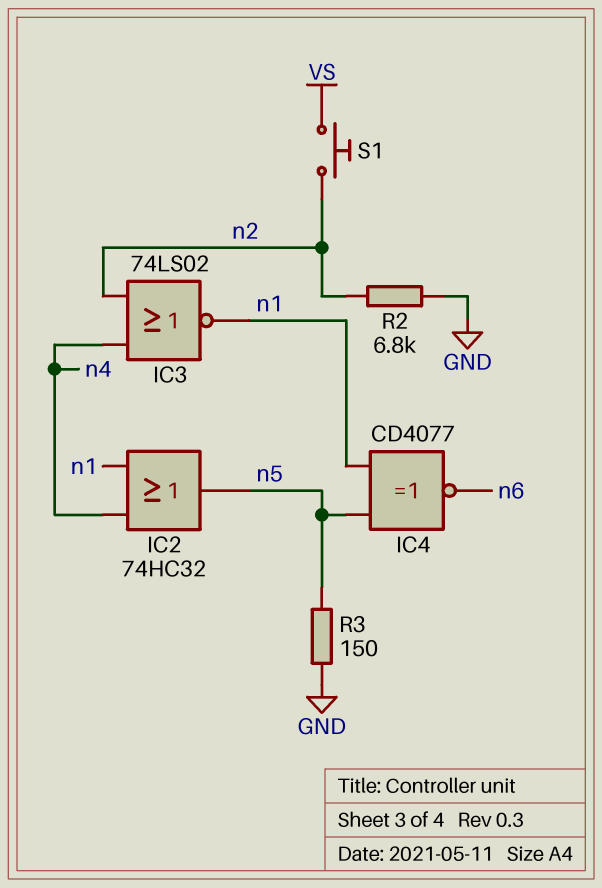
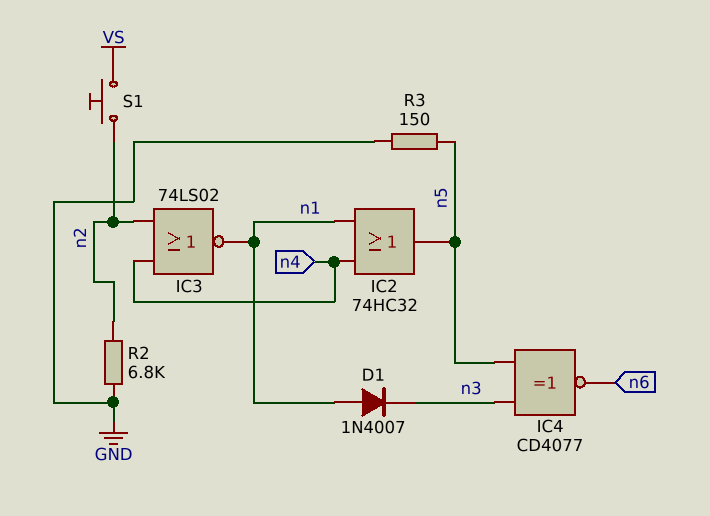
D1: none -> diode 1N4007 (A n1, K n3)
IC4: XNOR CD4077 (in n1, in n5, out n6) -> XNOR CD4077 (in n3, in n5, out n6)

